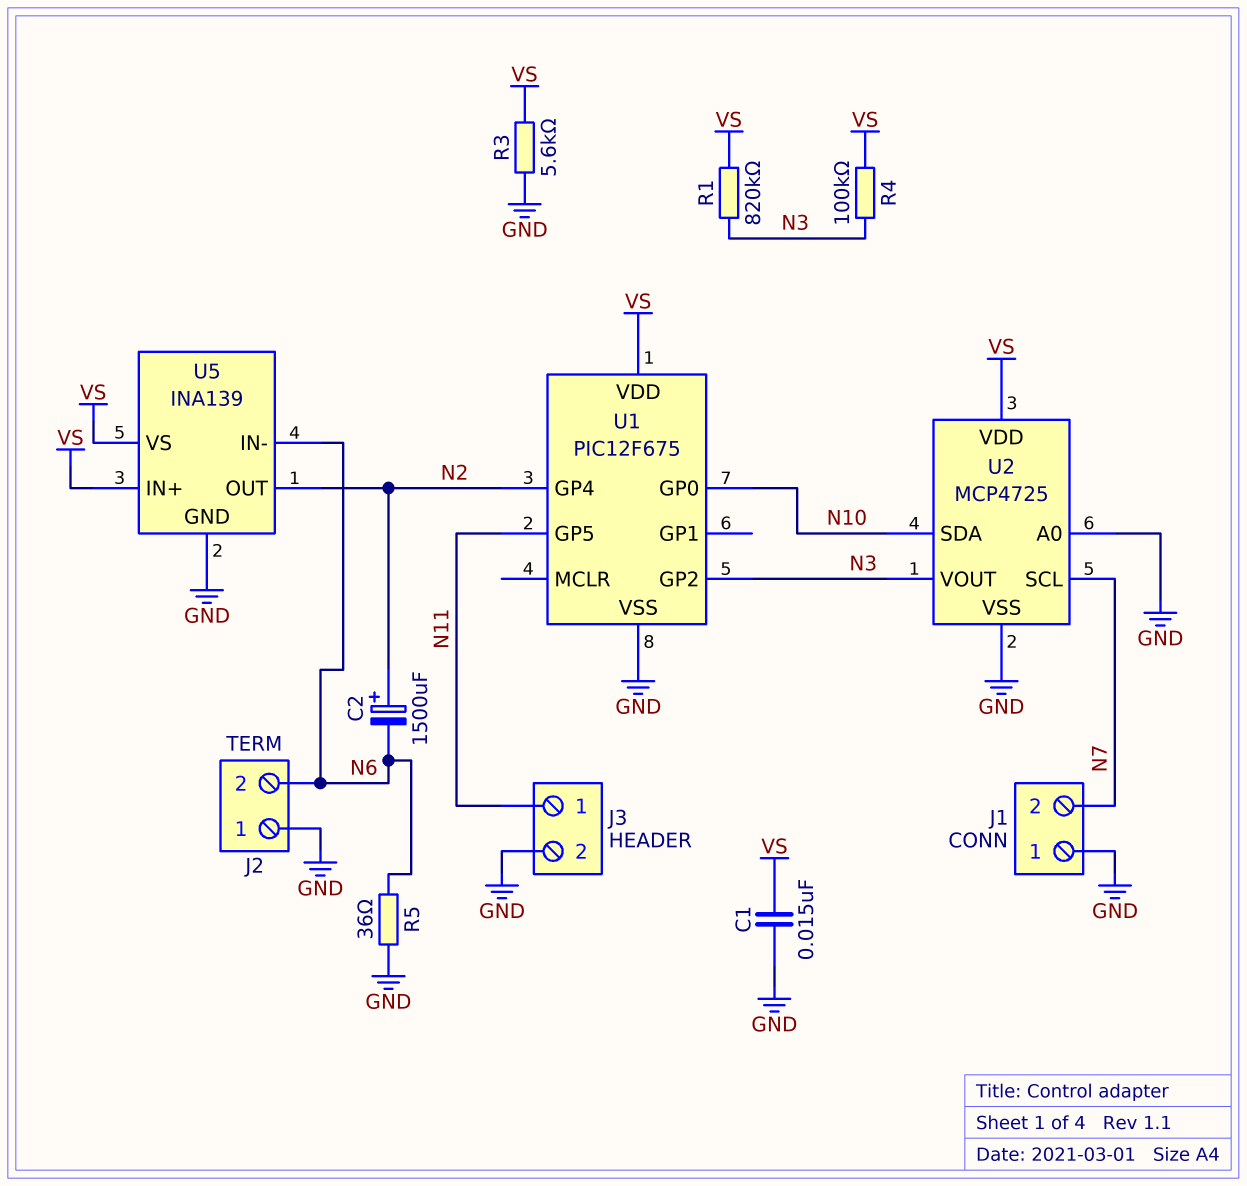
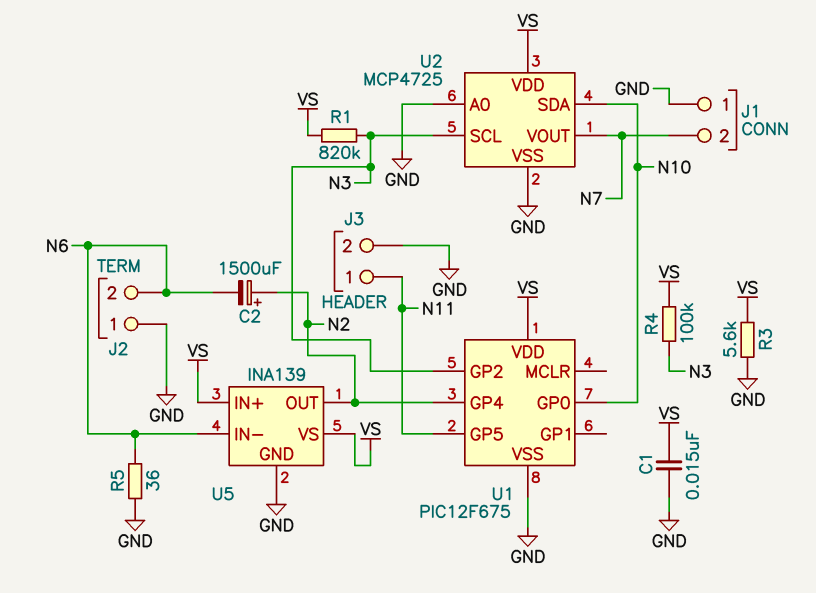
U2 pin SCL: N7 -> N3
U2 pin VOUT: N3 -> N7

